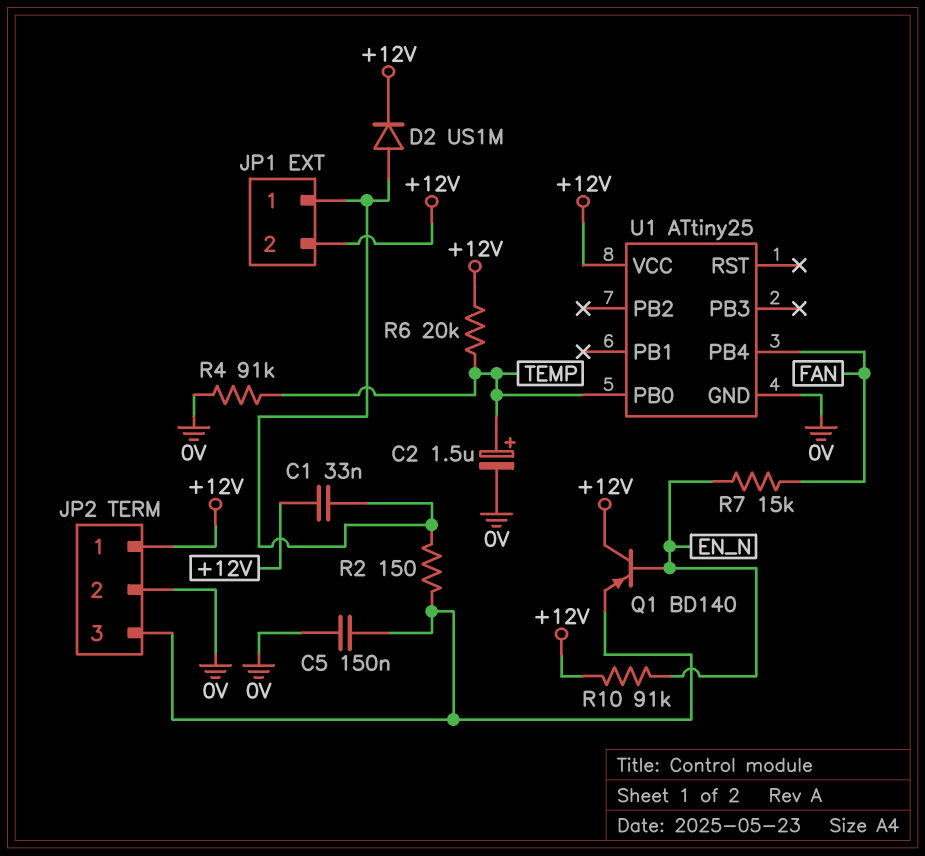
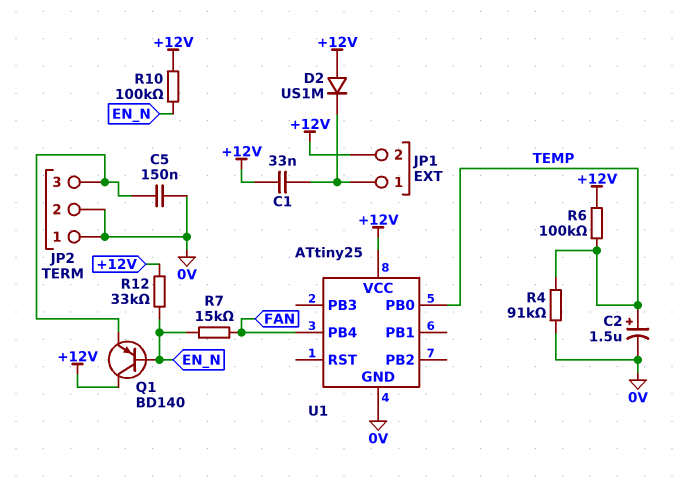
D2: diode US1M (A JP1/1, K +12V) -> diode US1M (A +12V, K JP1/1)
JP2 pin 1: +12V -> 0V
R2: 150 (JP1/1, JP2/3) -> none
R6: 20k (+12V, TEMP) -> 100k (+12V, TEMP)
R10: 91k (+12V, EN_N) -> 100k (+12V, EN_N)
R12: none -> 33k (+12V, EN_N)

